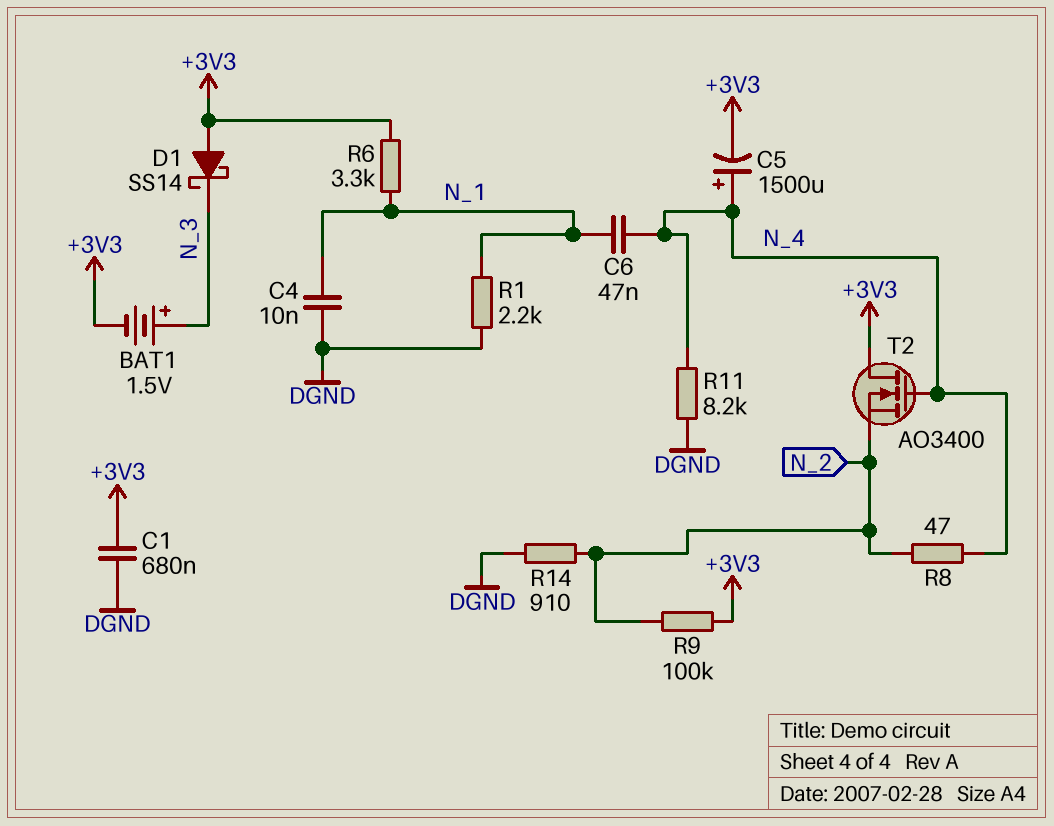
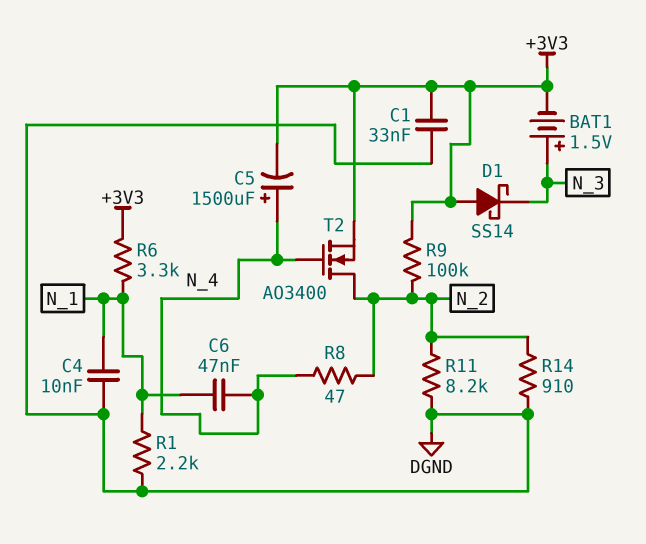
C1: 680nF (+3V3, DGND) -> 33nF (+3V3, DGND)
R11: 8.2k (DGND, N_4) -> 8.2k (DGND, N_2)
T2: NMOS AO3400 (G N_4, D +3V3, S N_2) -> NMOS AO3400 (G N_4, D N_2, S +3V3)

